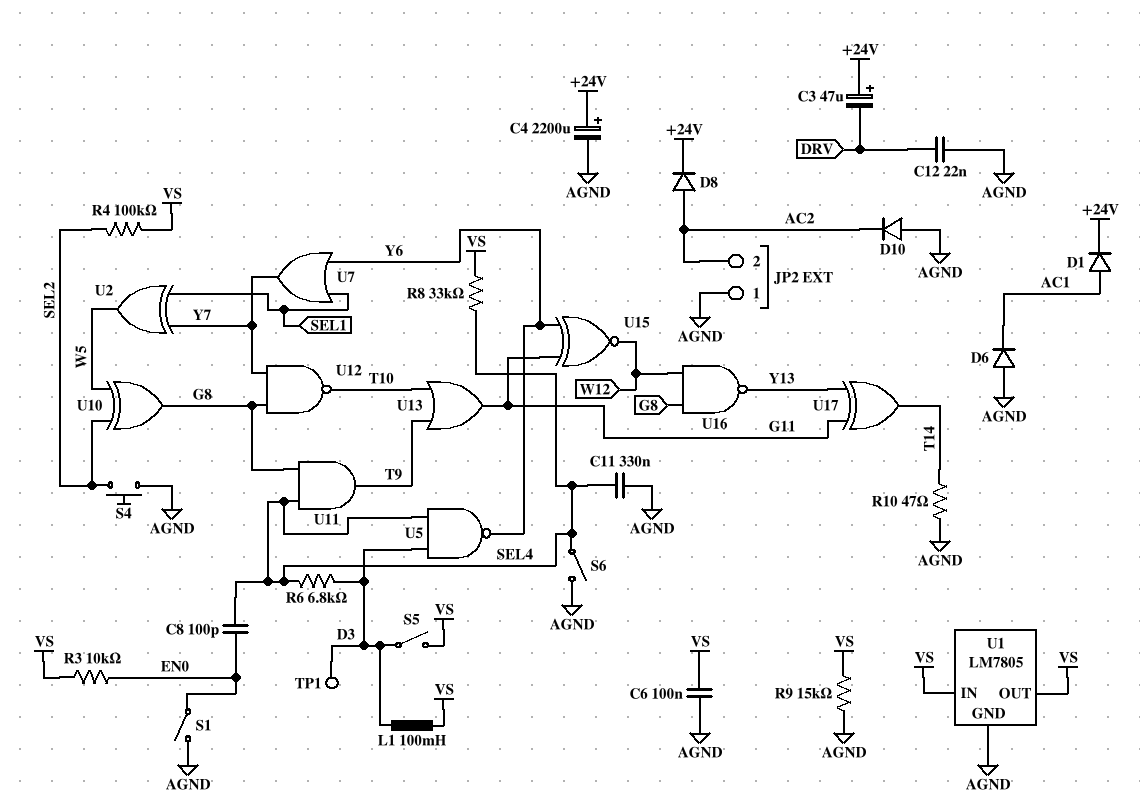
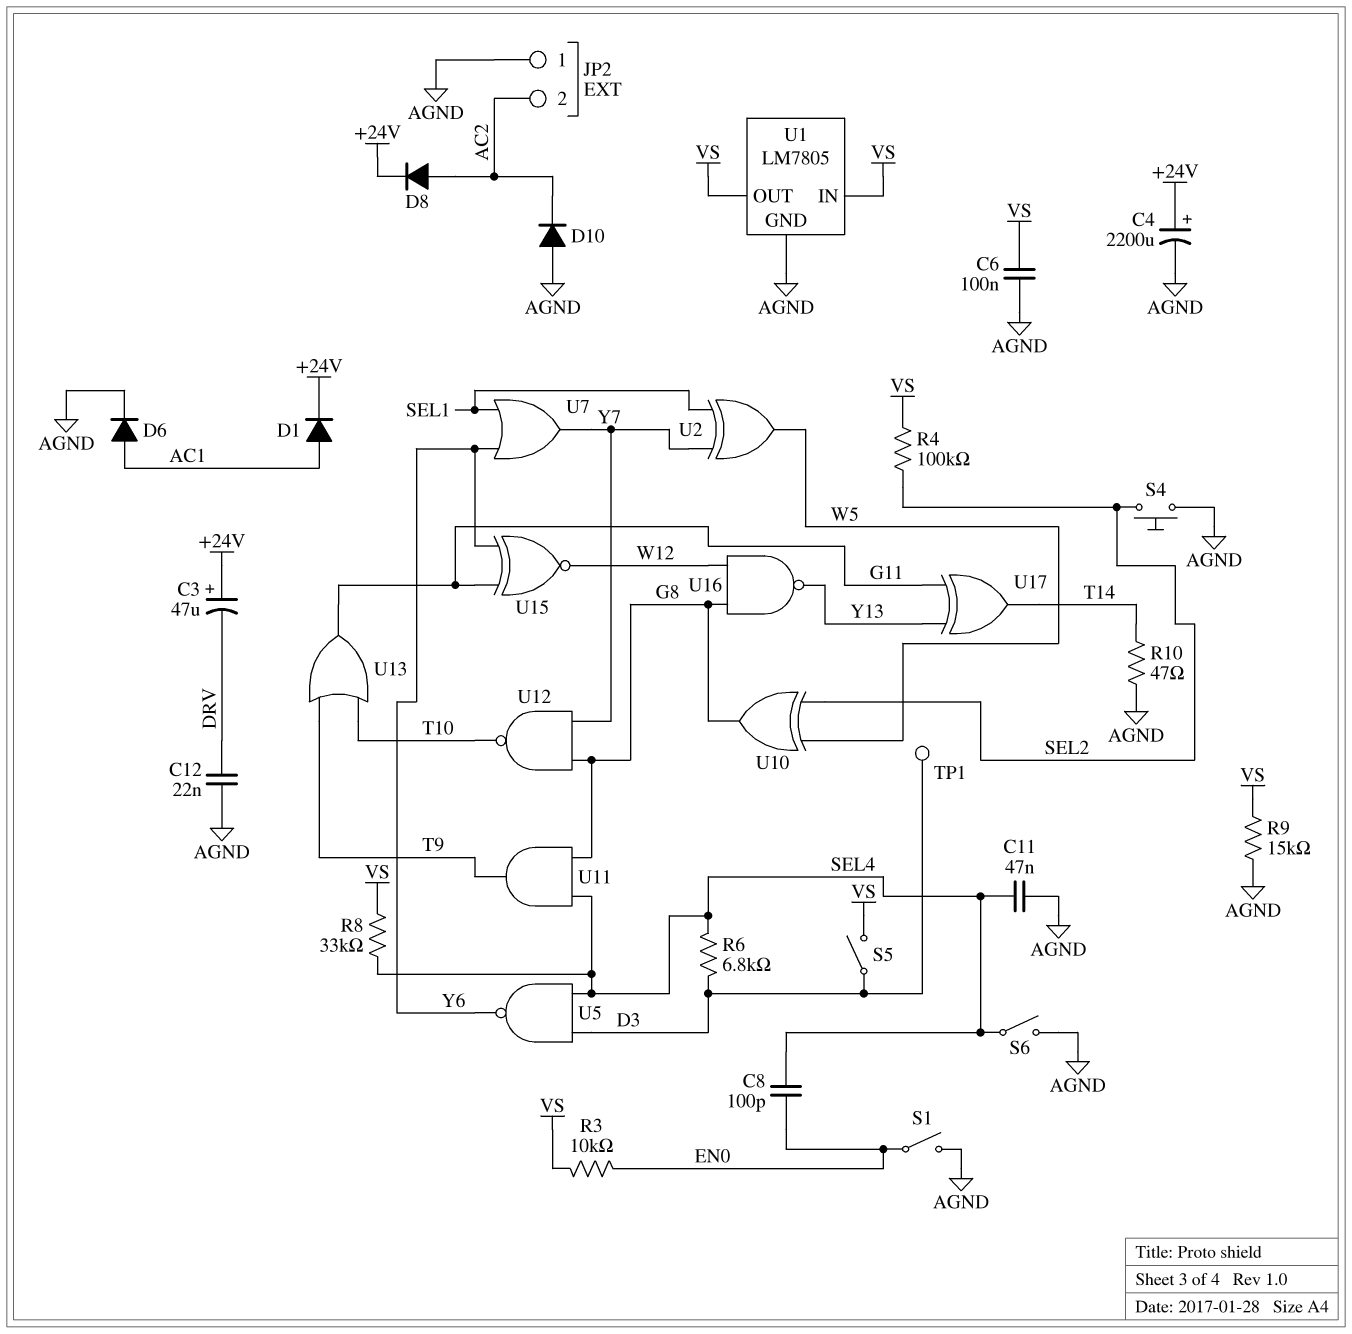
C11: 330nF (AGND, SEL4) -> 47nF (AGND, SEL4)
D6: diode (A AGND, K AC1) -> diode (A AC1, K AGND)
L1: 100mH (D3, VS) -> none

